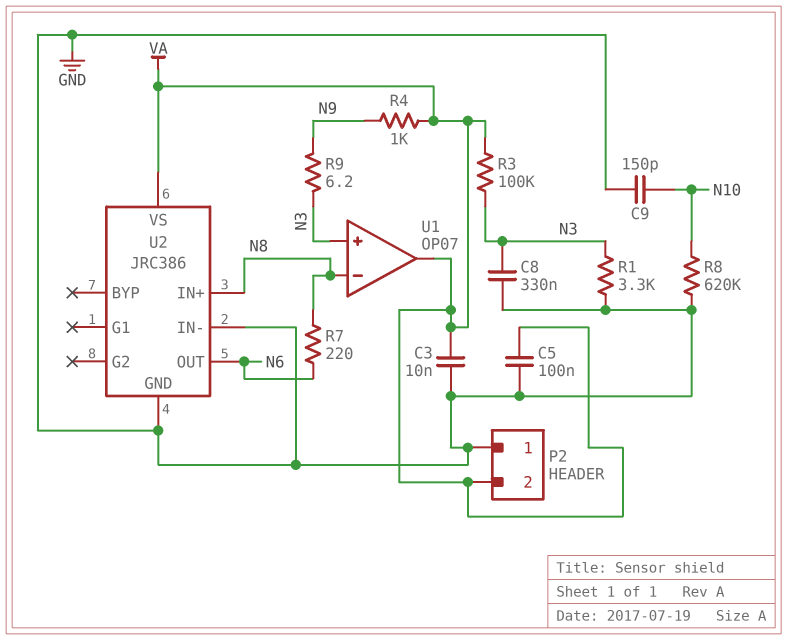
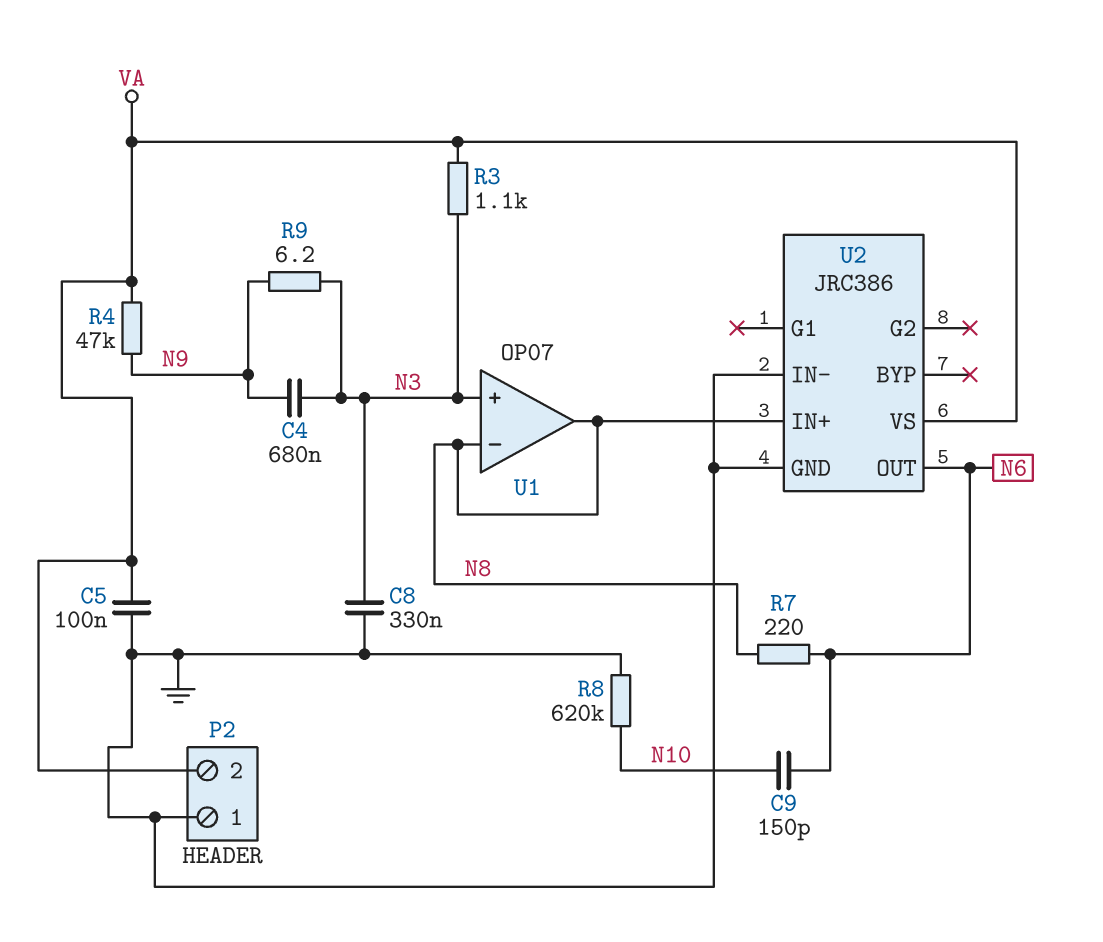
C3: 10nF (GND, VA) -> none
C4: none -> 680nF (N3, N9)
C9: 150pF (GND, N10) -> 150pF (N6, N10)
R1: 3.3k (GND, N3) -> none
R3: 100k (N3, VA) -> 1.1k (N3, VA)
R4: 1k (N9, VA) -> 47k (N9, VA)
U1 pin out: VA -> N8

